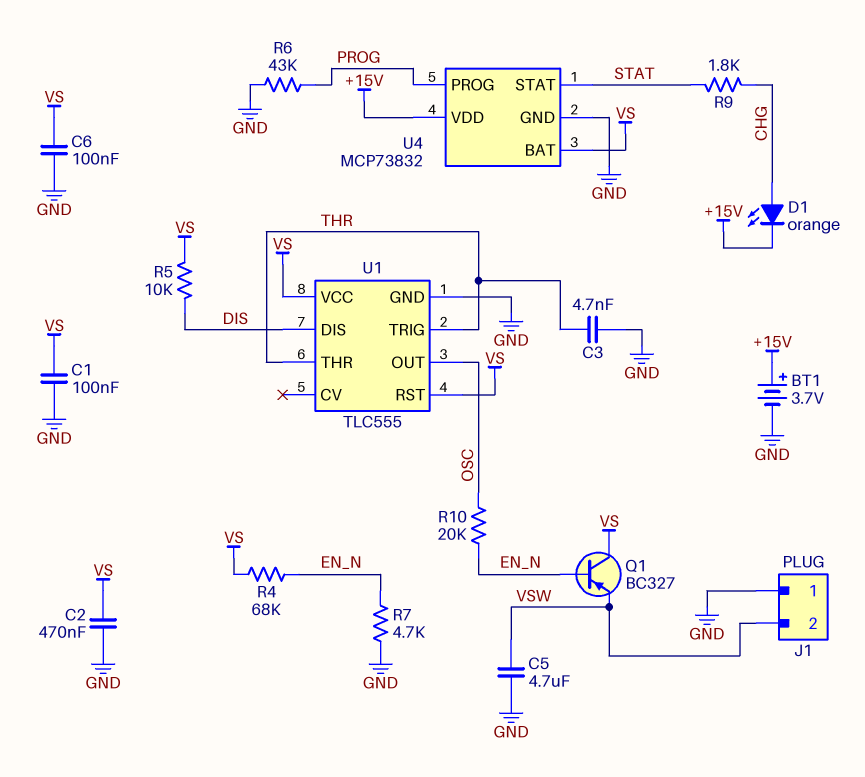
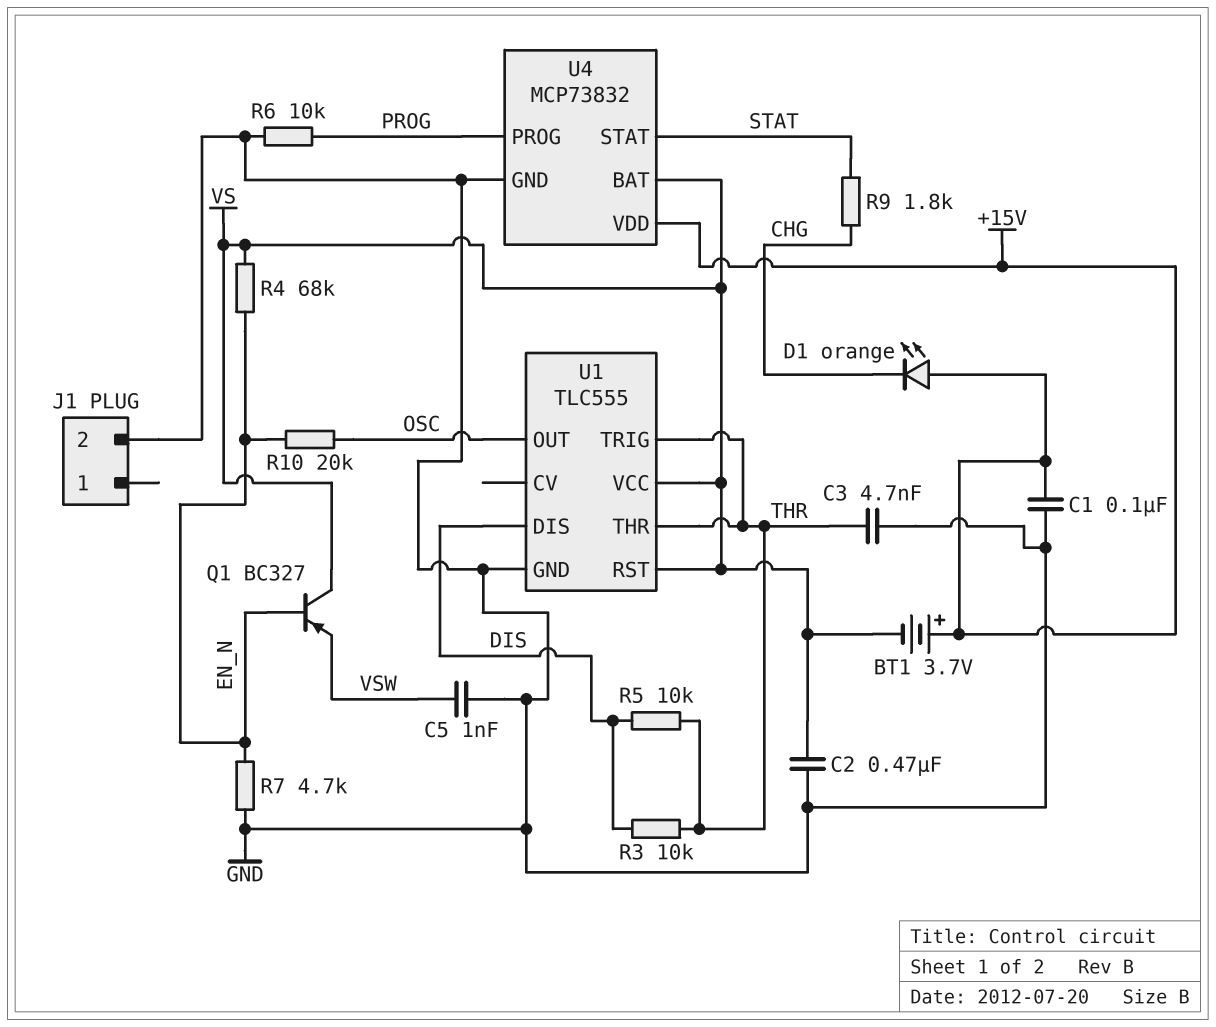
BT1: 3.7V (plus +15V, minus GND) -> 3.7V (plus +15V, minus VS)
C1: 100nF (GND, VS) -> 100nF (+15V, GND)
C5: 4.7uF (GND, VSW) -> 1nF (GND, VSW)
C6: 100nF (GND, VS) -> none
D1: LED orange (A CHG, K +15V) -> LED orange (A +15V, K CHG)
J1 pin 1: GND -> none
J1 pin 2: VSW -> GND
R3: none -> 10k (DIS, THR)
R5: 10k (DIS, VS) -> 10k (DIS, THR)
R6: 43k (GND, PROG) -> 10k (GND, PROG)

